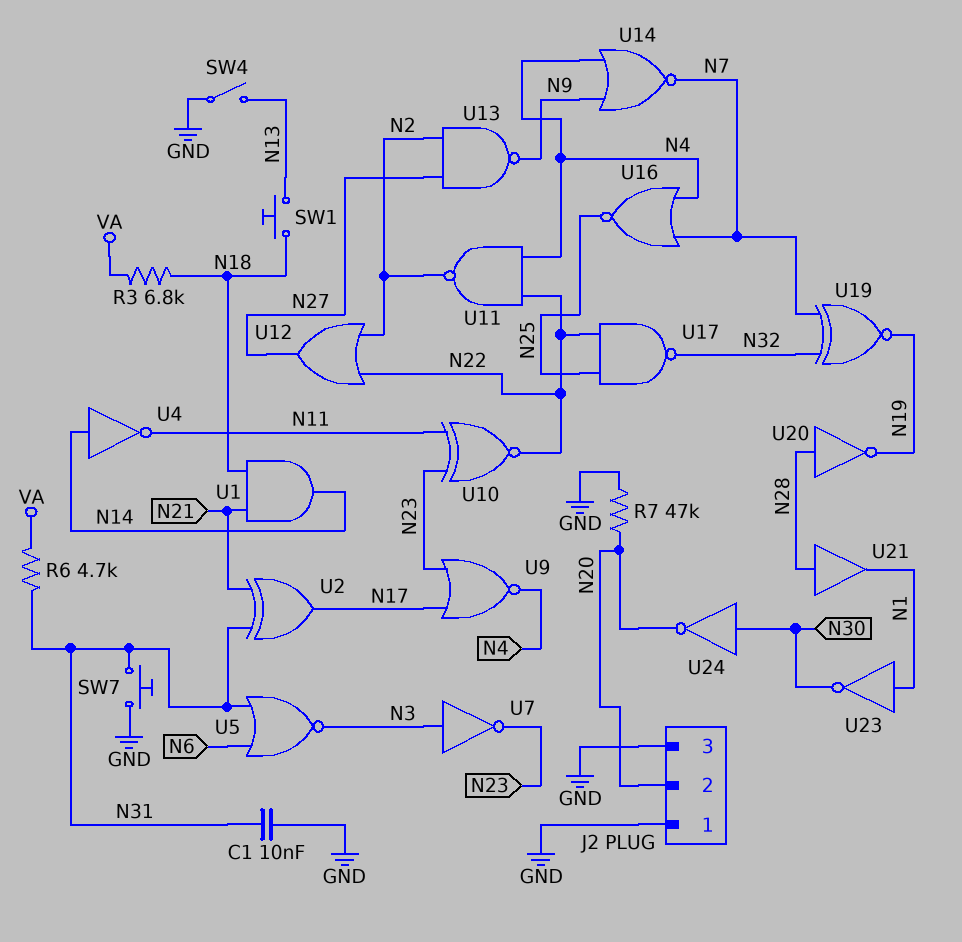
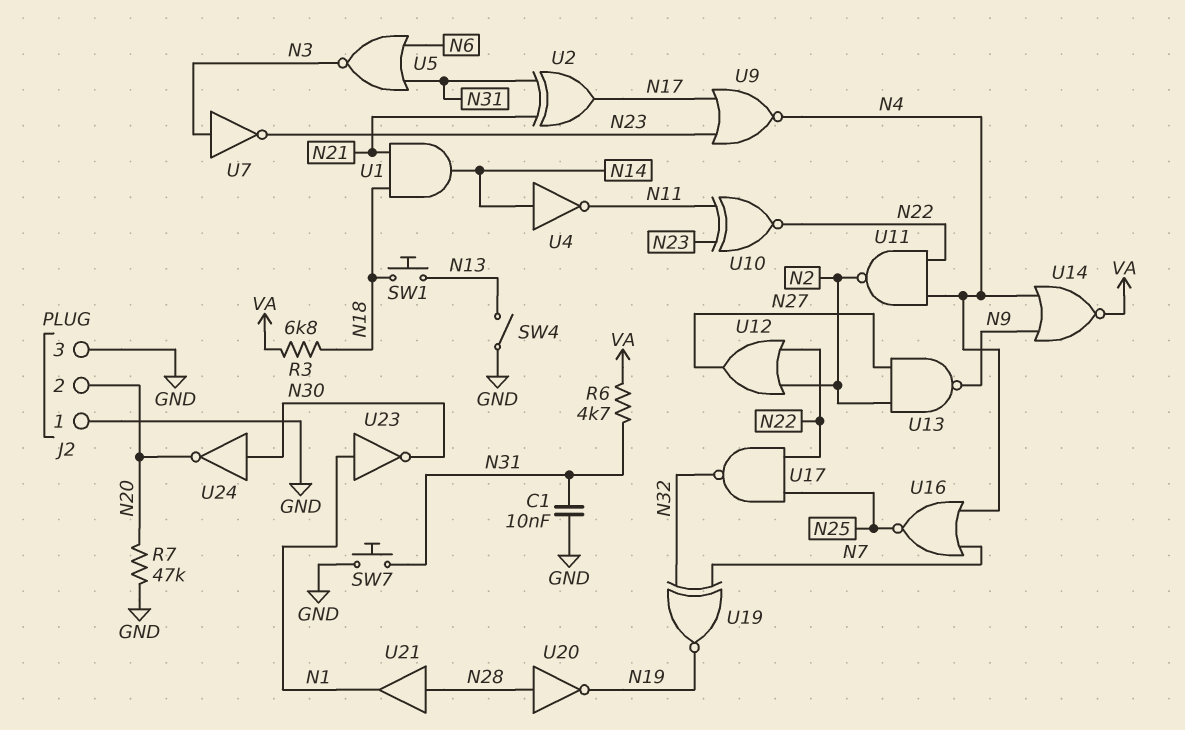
U14: NOR (in N4, in N9, out N7) -> NOR (in N4, in N9, out VA)

